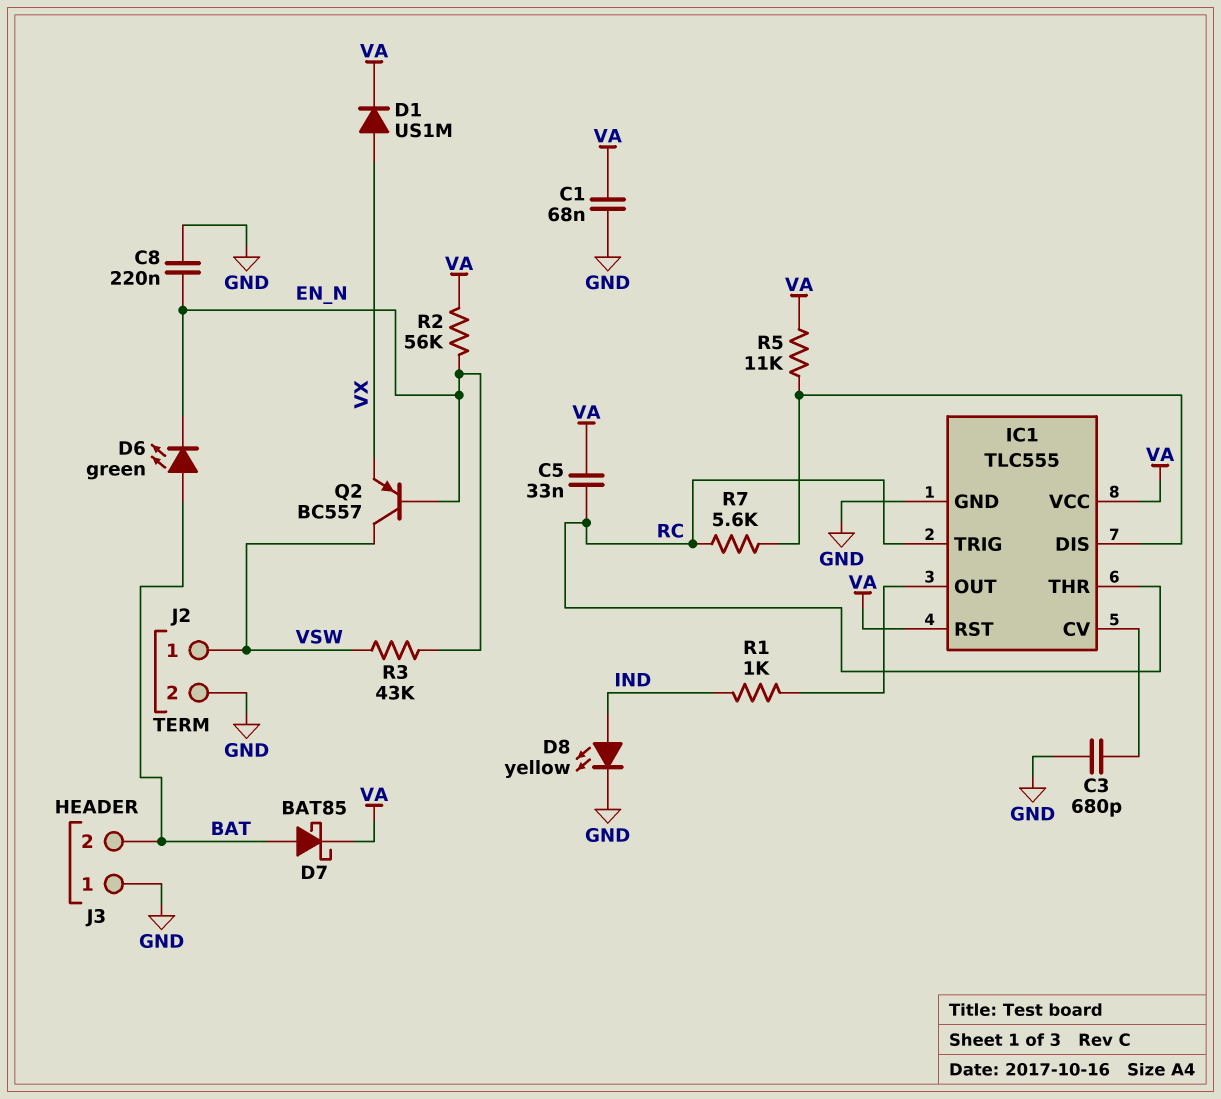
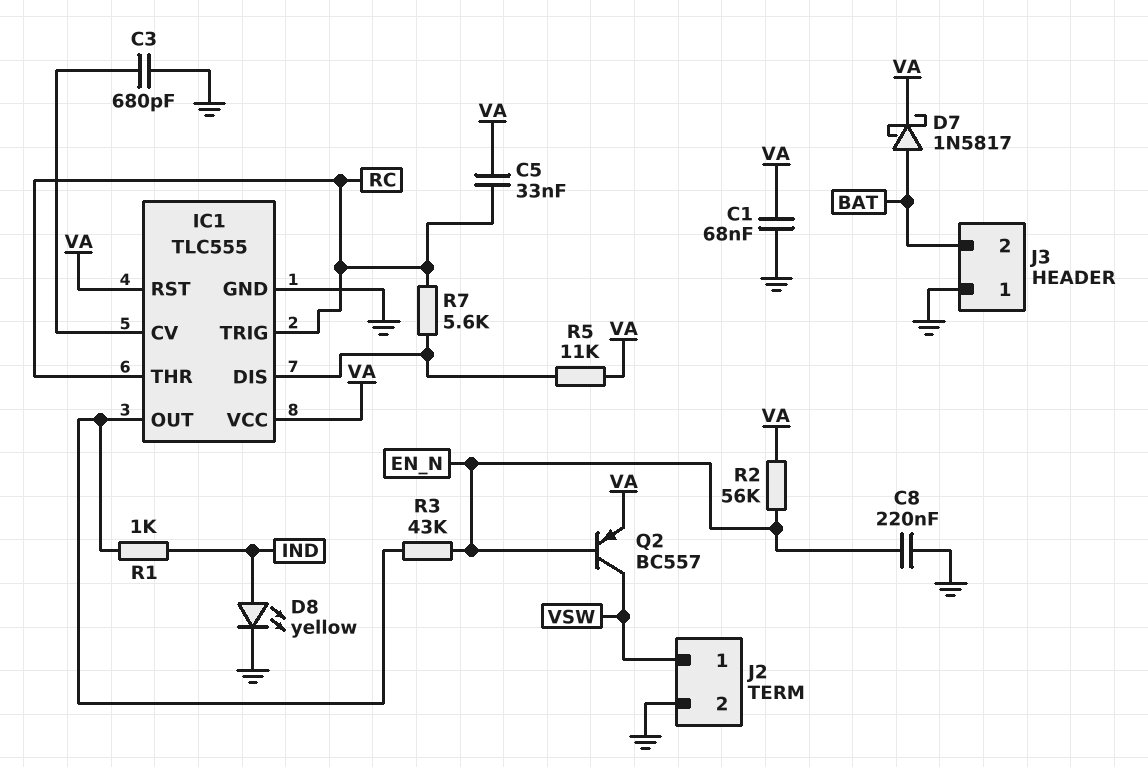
D1: diode US1M (A VX, K VA) -> none
D6: LED green (A BAT, K EN_N) -> none
D7: schottky BAT85 (A BAT, K VA) -> schottky 1N5817 (A BAT, K VA)
Q2: PNP BC557 (B EN_N, C VSW, E VX) -> PNP BC557 (B EN_N, C VSW, E VA)
R3: 43k (EN_N, VSW) -> 43k (EN_N, IC1/OUT)

